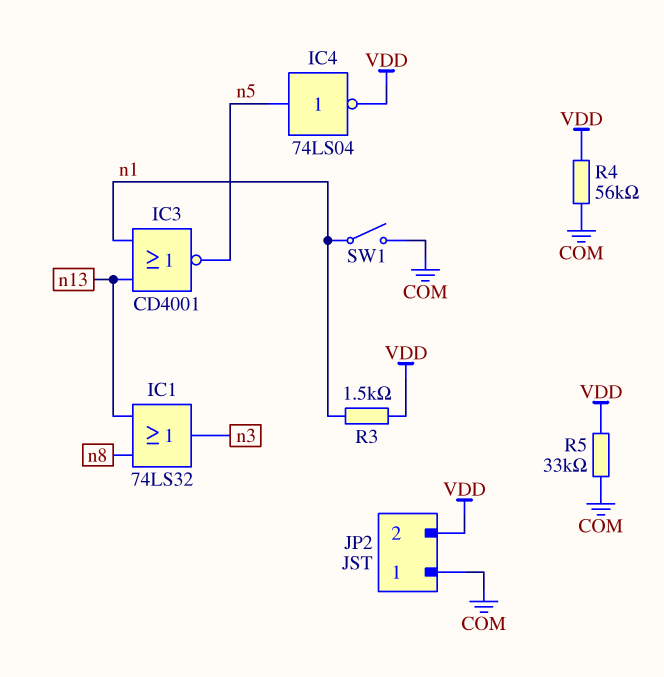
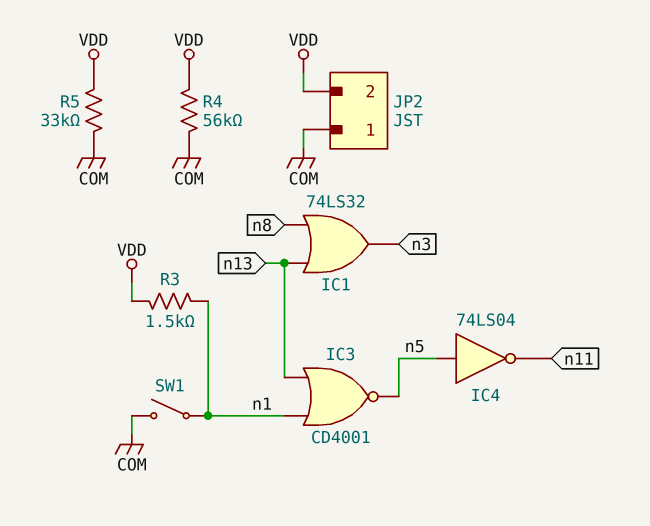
IC4: NOT 74LS04 (in n5, out VDD) -> NOT 74LS04 (in n5, out n11)

